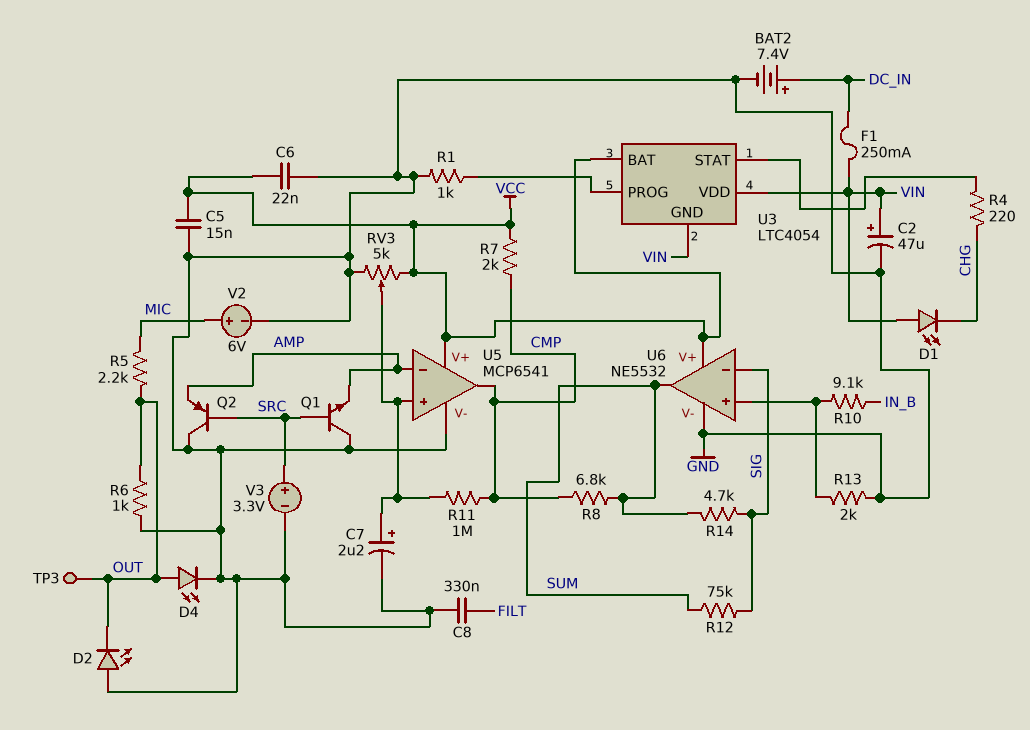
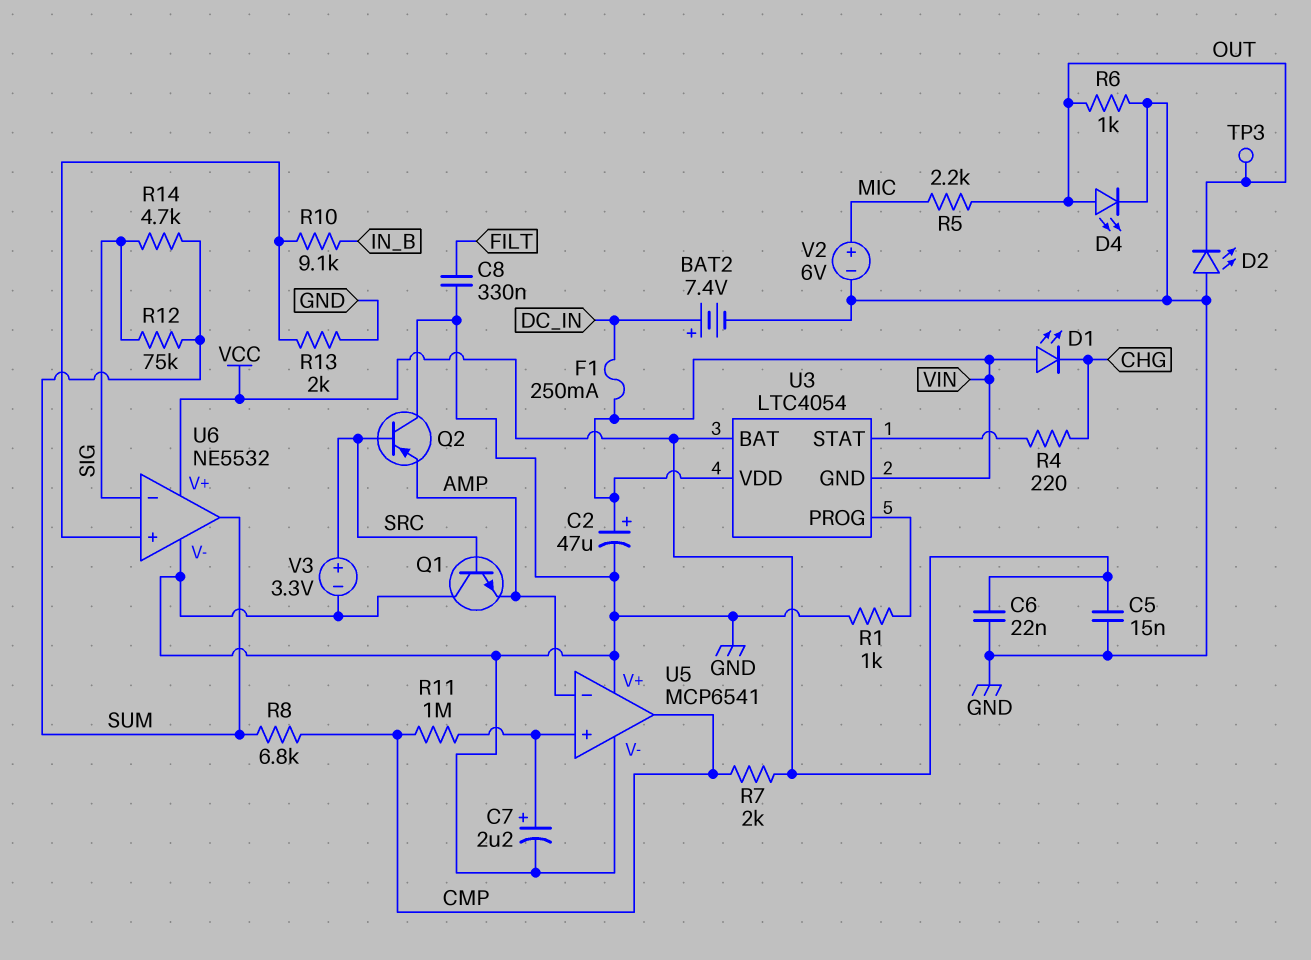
RV3: 5k (GND, VCC, wiper U5/in+) -> none
U5 pin V+: VCC -> GND

